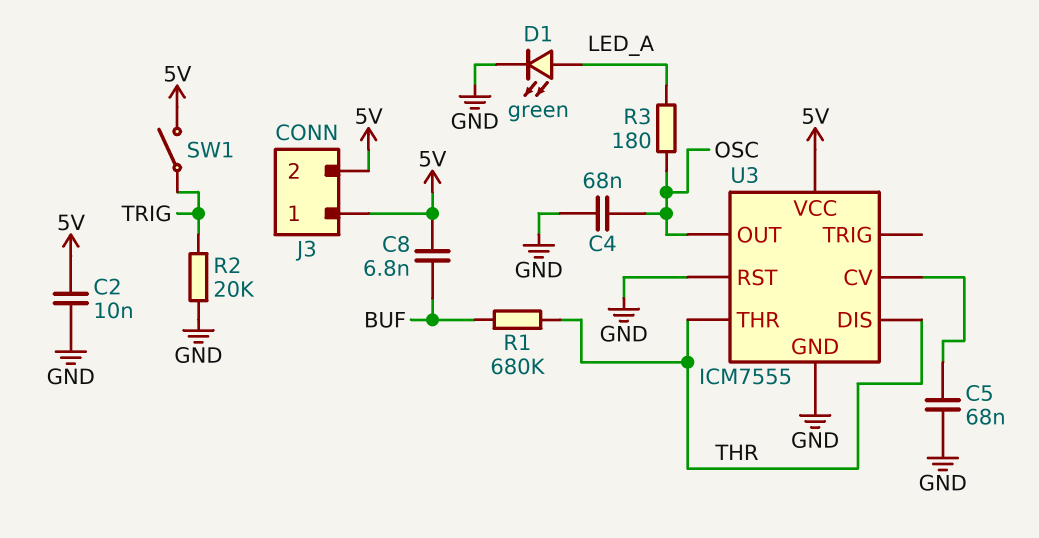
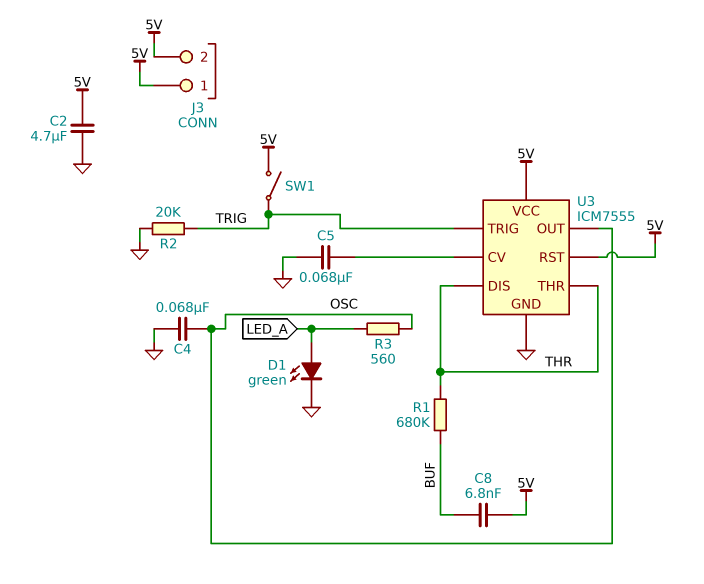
C2: 10nF (5V, GND) -> 4.7uF (5V, GND)
R3: 180 (LED_A, OSC) -> 560 (LED_A, OSC)
U3 pin RST: GND -> 5V
U3 pin TRIG: none -> TRIG

